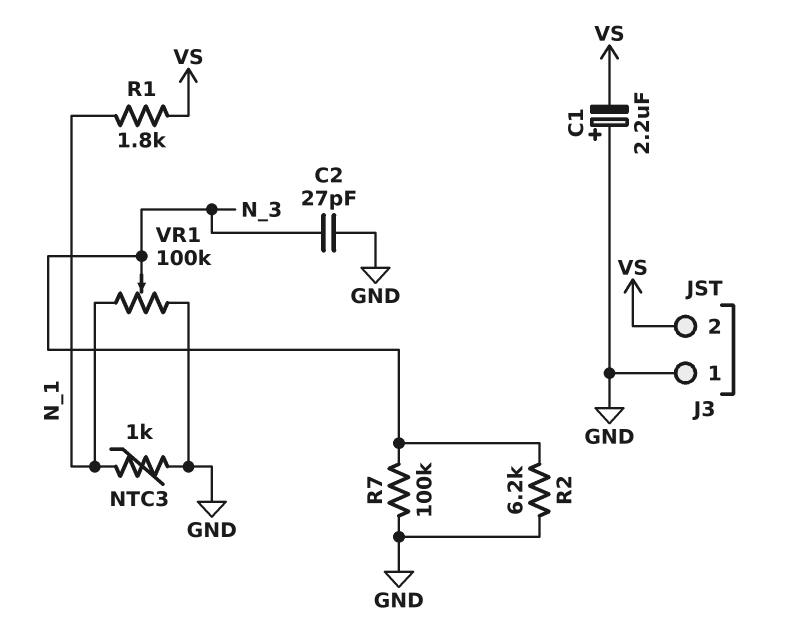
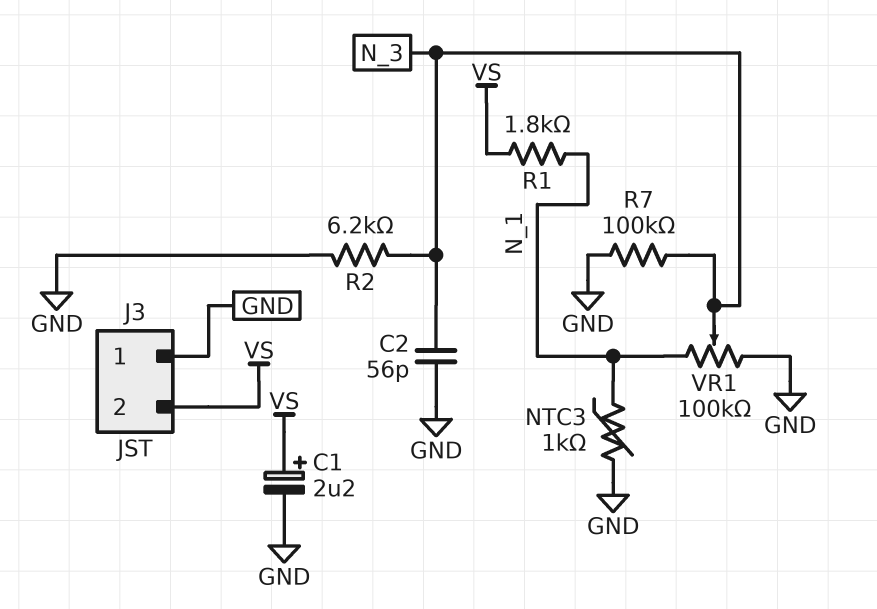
C1: 2.2uF (plus GND, minus VS) -> 2.2uF (plus VS, minus GND)
C2: 27pF (GND, N_3) -> 56pF (GND, N_3)

